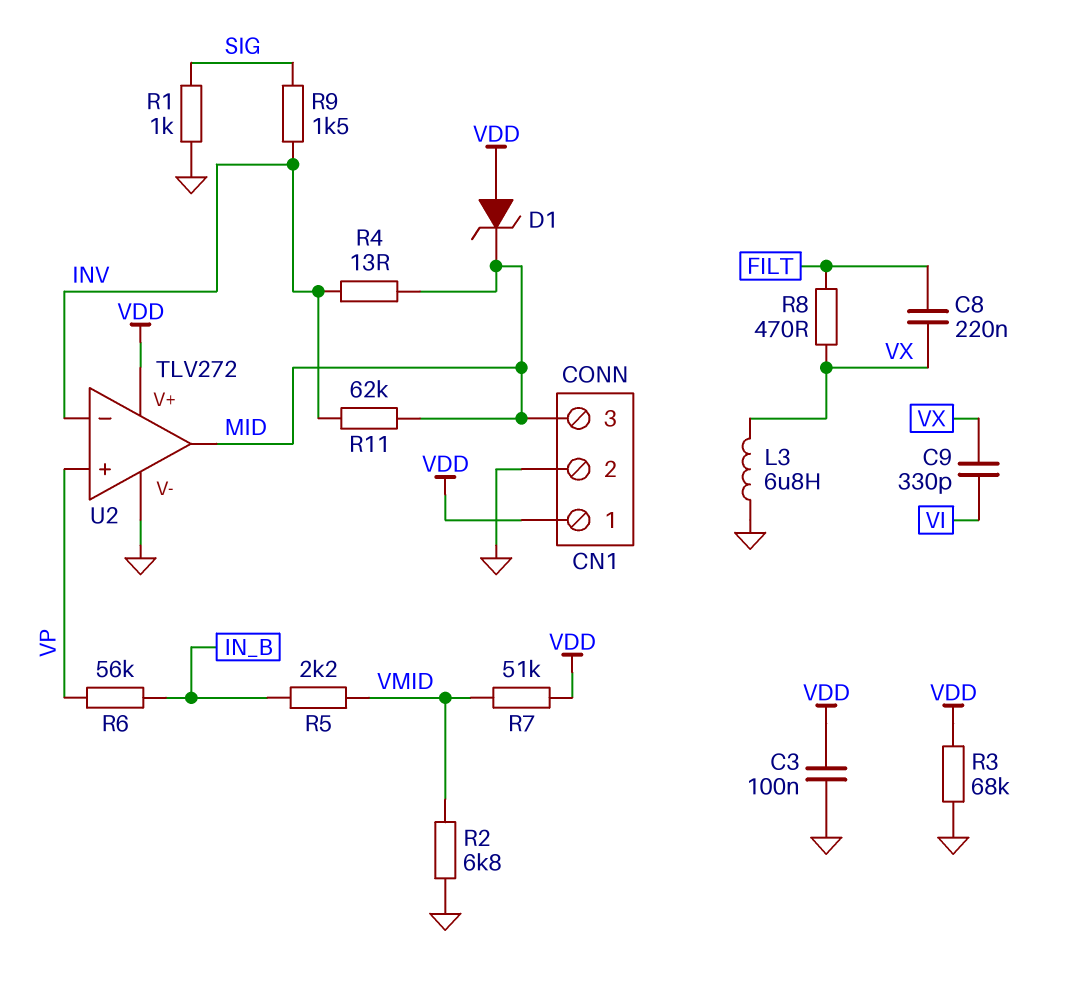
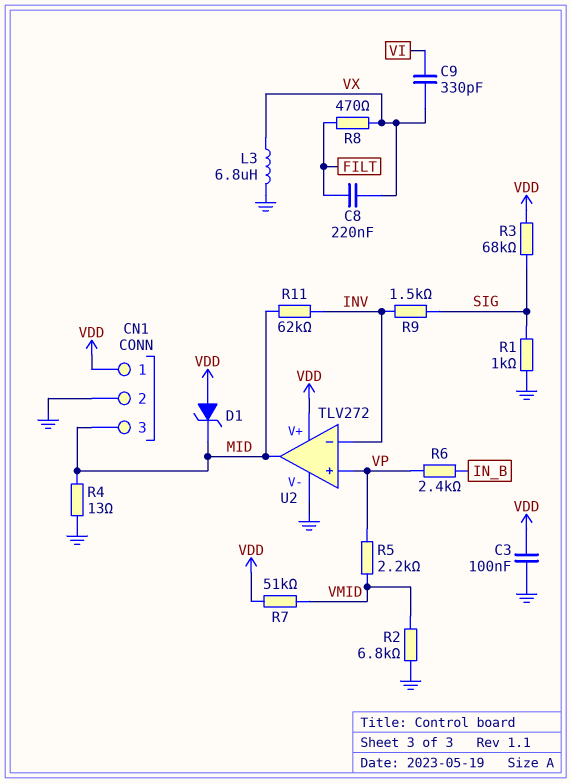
R3: 68k (GND, VDD) -> 68k (SIG, VDD)
R4: 13 (INV, MID) -> 13 (GND, MID)
R5: 2.2k (IN_B, VMID) -> 2.2k (VMID, VP)
R6: 56k (IN_B, VP) -> 2.4k (IN_B, VP)

